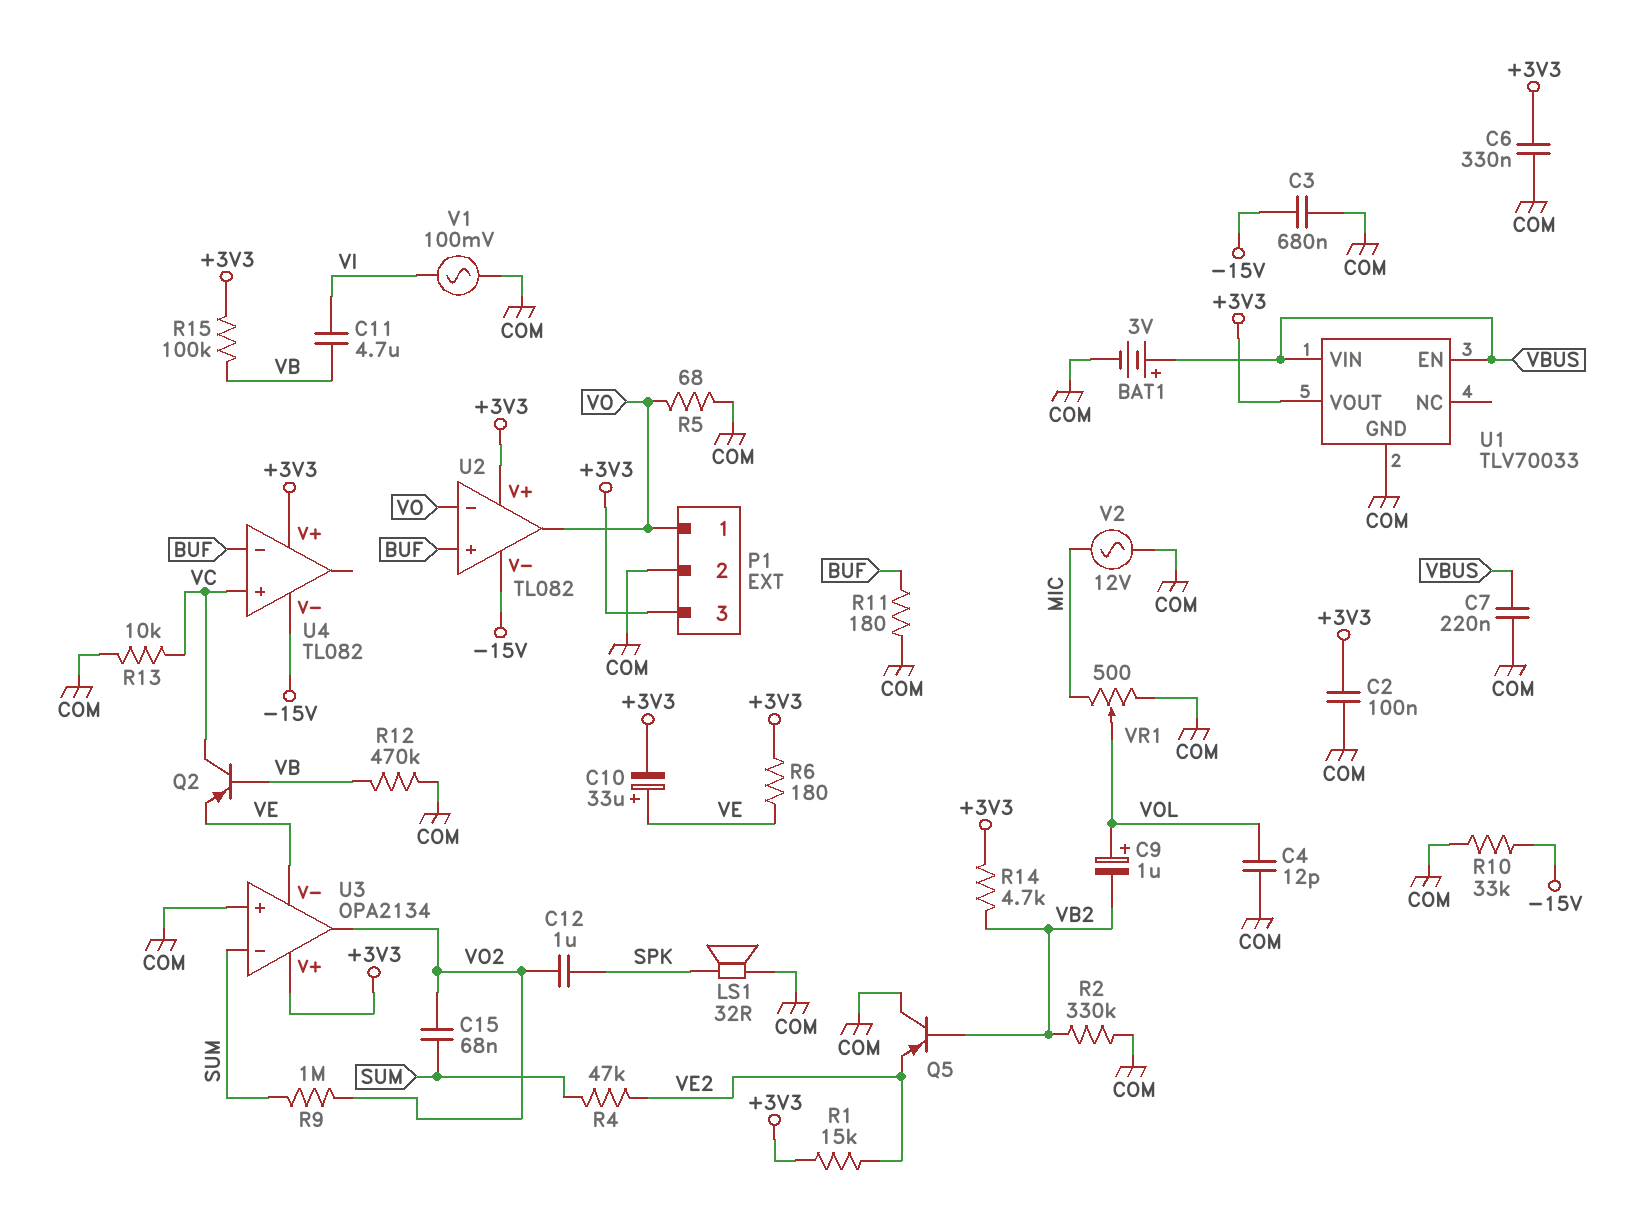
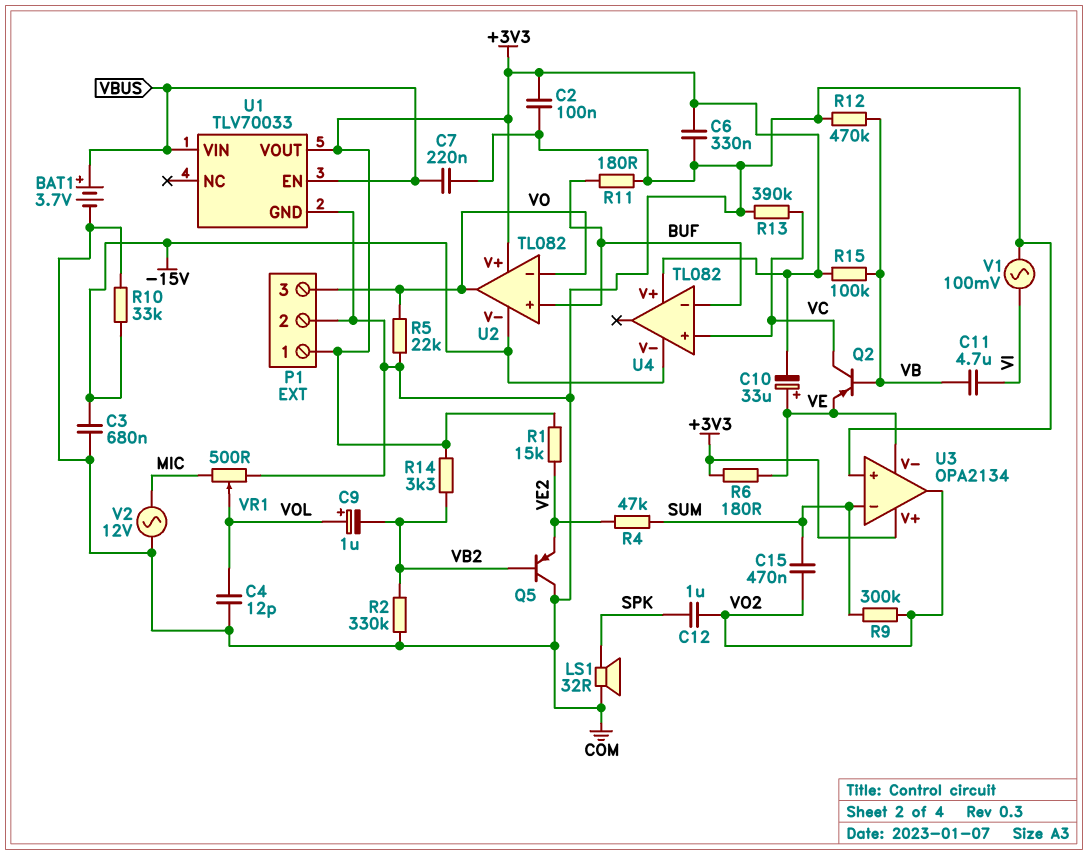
BAT1: 3V (plus VBUS, minus COM) -> 3.7V (plus VBUS, minus COM)
C15: 68nF (SUM, VO2) -> 470nF (SUM, VO2)
P1 pin 1: VO -> +3V3
P1 pin 3: +3V3 -> VO
R5: 68 (COM, VO) -> 22k (COM, VO)
R9: 1M (SUM, VO2) -> 300k (SUM, VO2)
R13: 10k (COM, VC) -> 390k (COM, VC)
R14: 4.7k (+3V3, VB2) -> 3.3k (+3V3, VB2)

